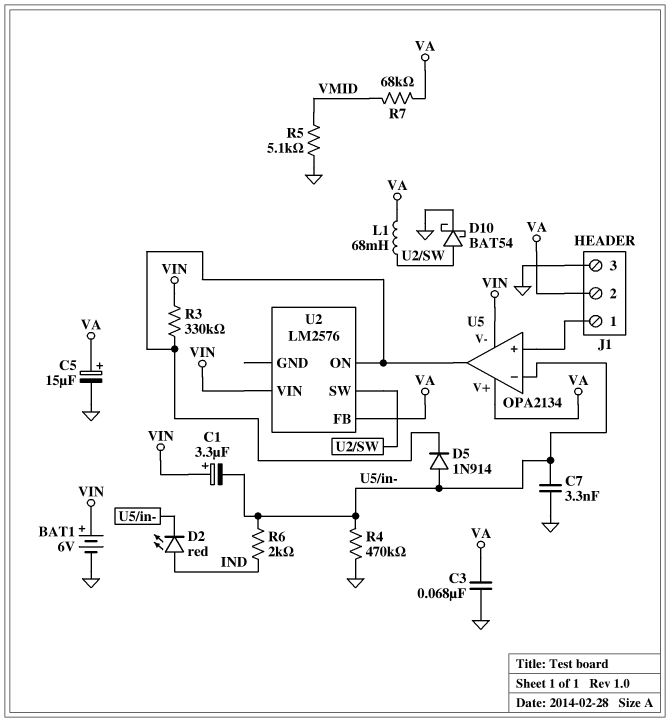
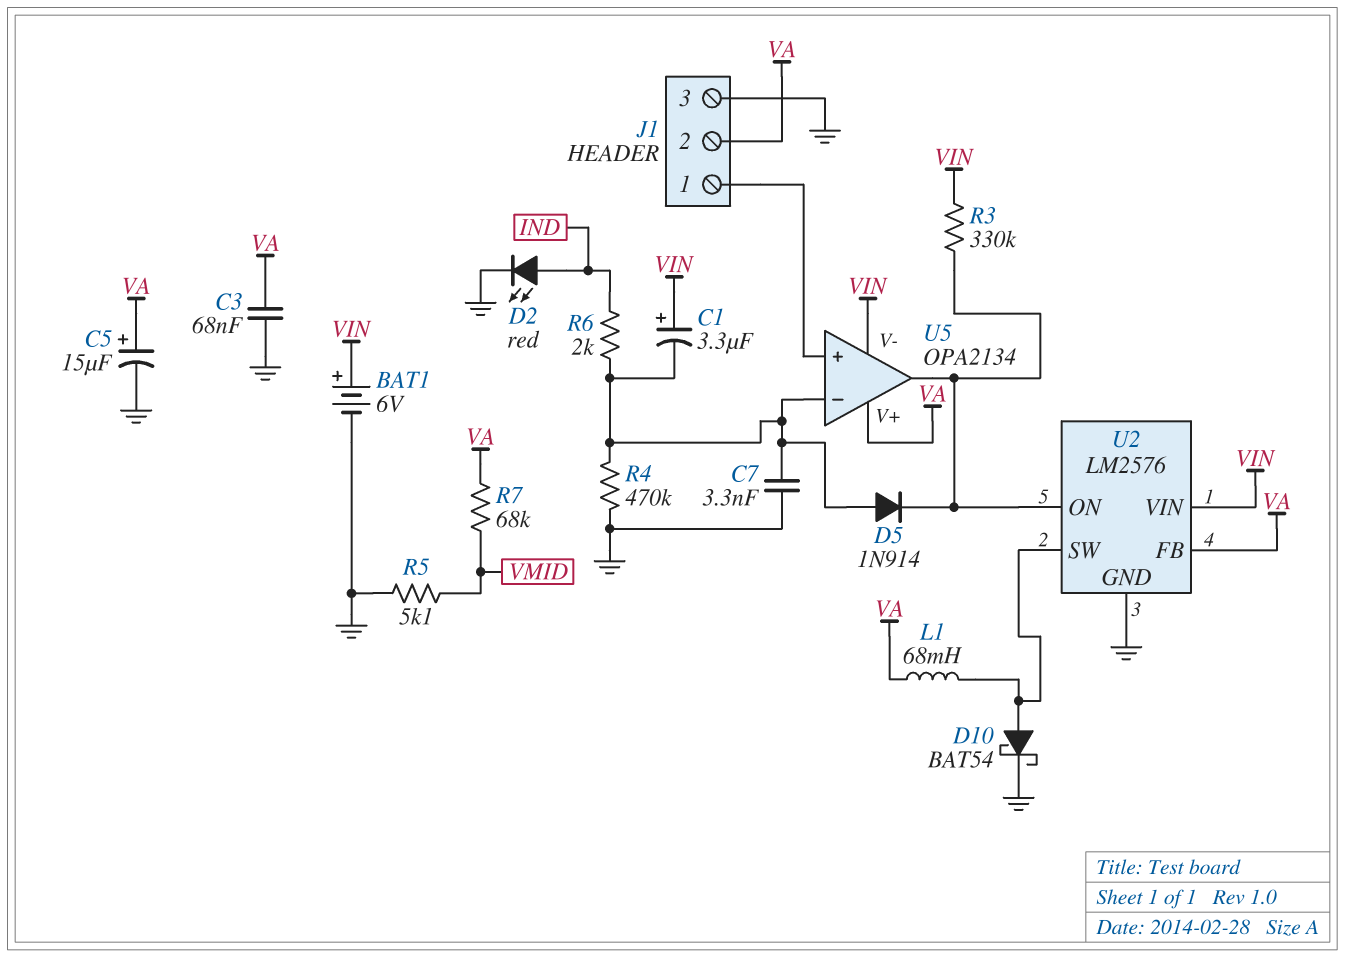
D2: LED red (A IND, K U5/in-) -> LED red (A IND, K GND)
U2 pin GND: none -> GND

